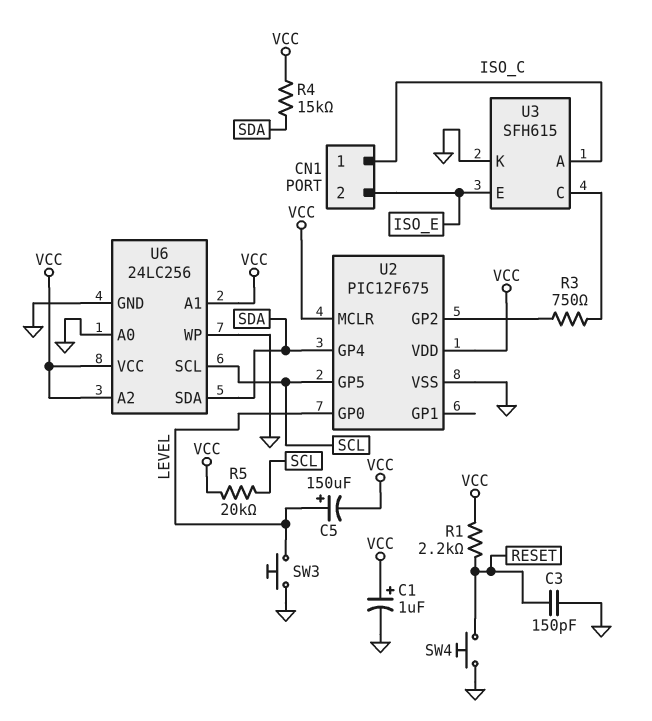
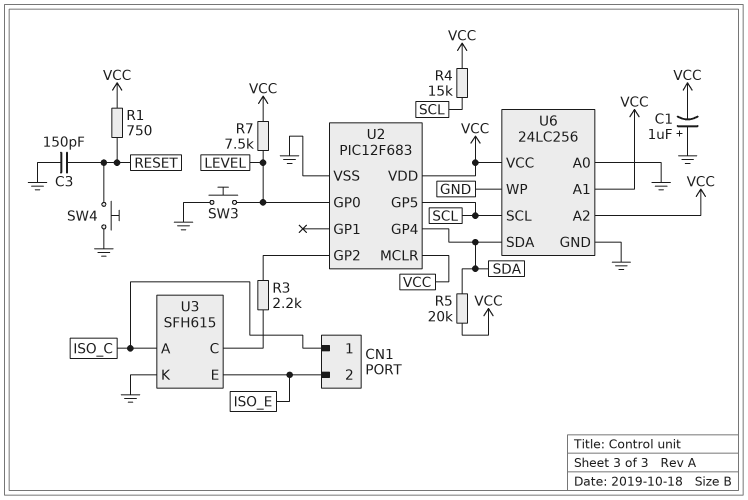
C1: 1uF (plus VCC, minus GND) -> 1uF (plus GND, minus VCC)
C5: 150uF (plus LEVEL, minus VCC) -> none
R1: 2.2k (RESET, VCC) -> 750 (RESET, VCC)
R3: 750 (U2/GP2, U3/C) -> 2.2k (U2/GP2, U3/C)
R4: 15k (SDA, VCC) -> 15k (SCL, VCC)
R5: 20k (SCL, VCC) -> 20k (SDA, VCC)
R7: none -> 7.5k (LEVEL, VCC)
U2: PIC12F675 -> PIC12F683

